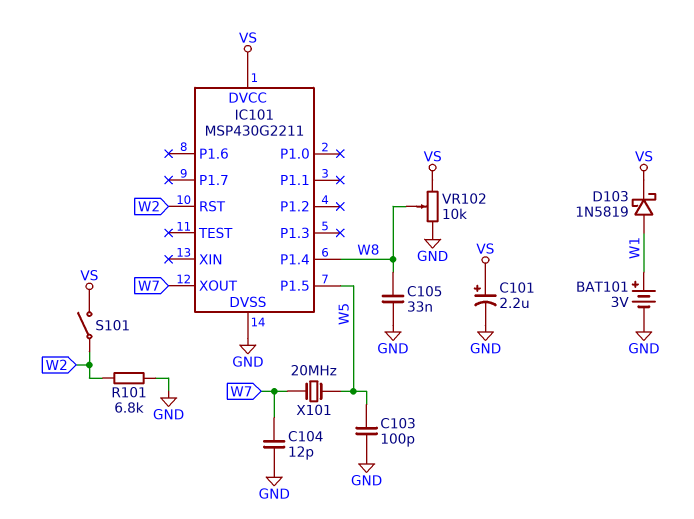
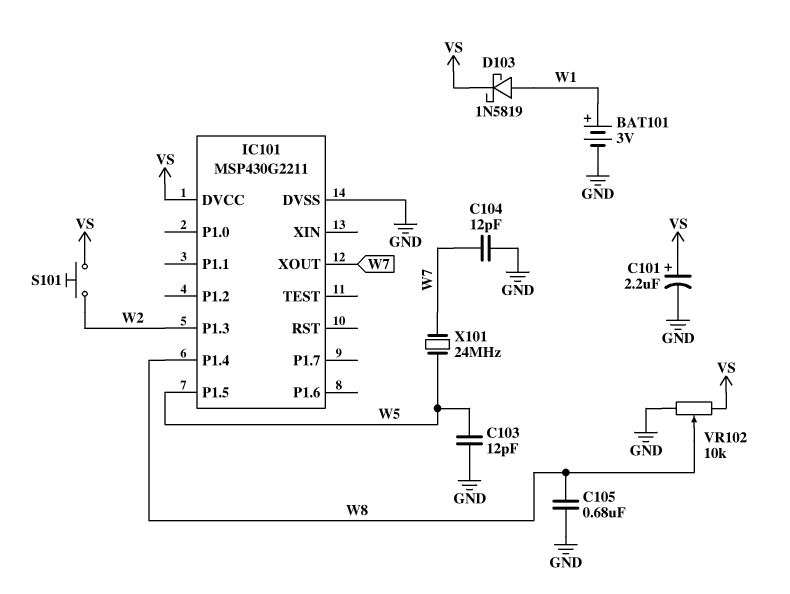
C103: 100pF (GND, W5) -> 12pF (GND, W5)
C105: 33nF (GND, W8) -> 680nF (GND, W8)
IC101 pin P1.3: none -> W2
IC101 pin RST: W2 -> none
R101: 6.8k (GND, W2) -> none
S101: switch (VS, W2) -> button (VS, W2)
X101: 20MHz (W5, W7) -> 24MHz (W5, W7)

